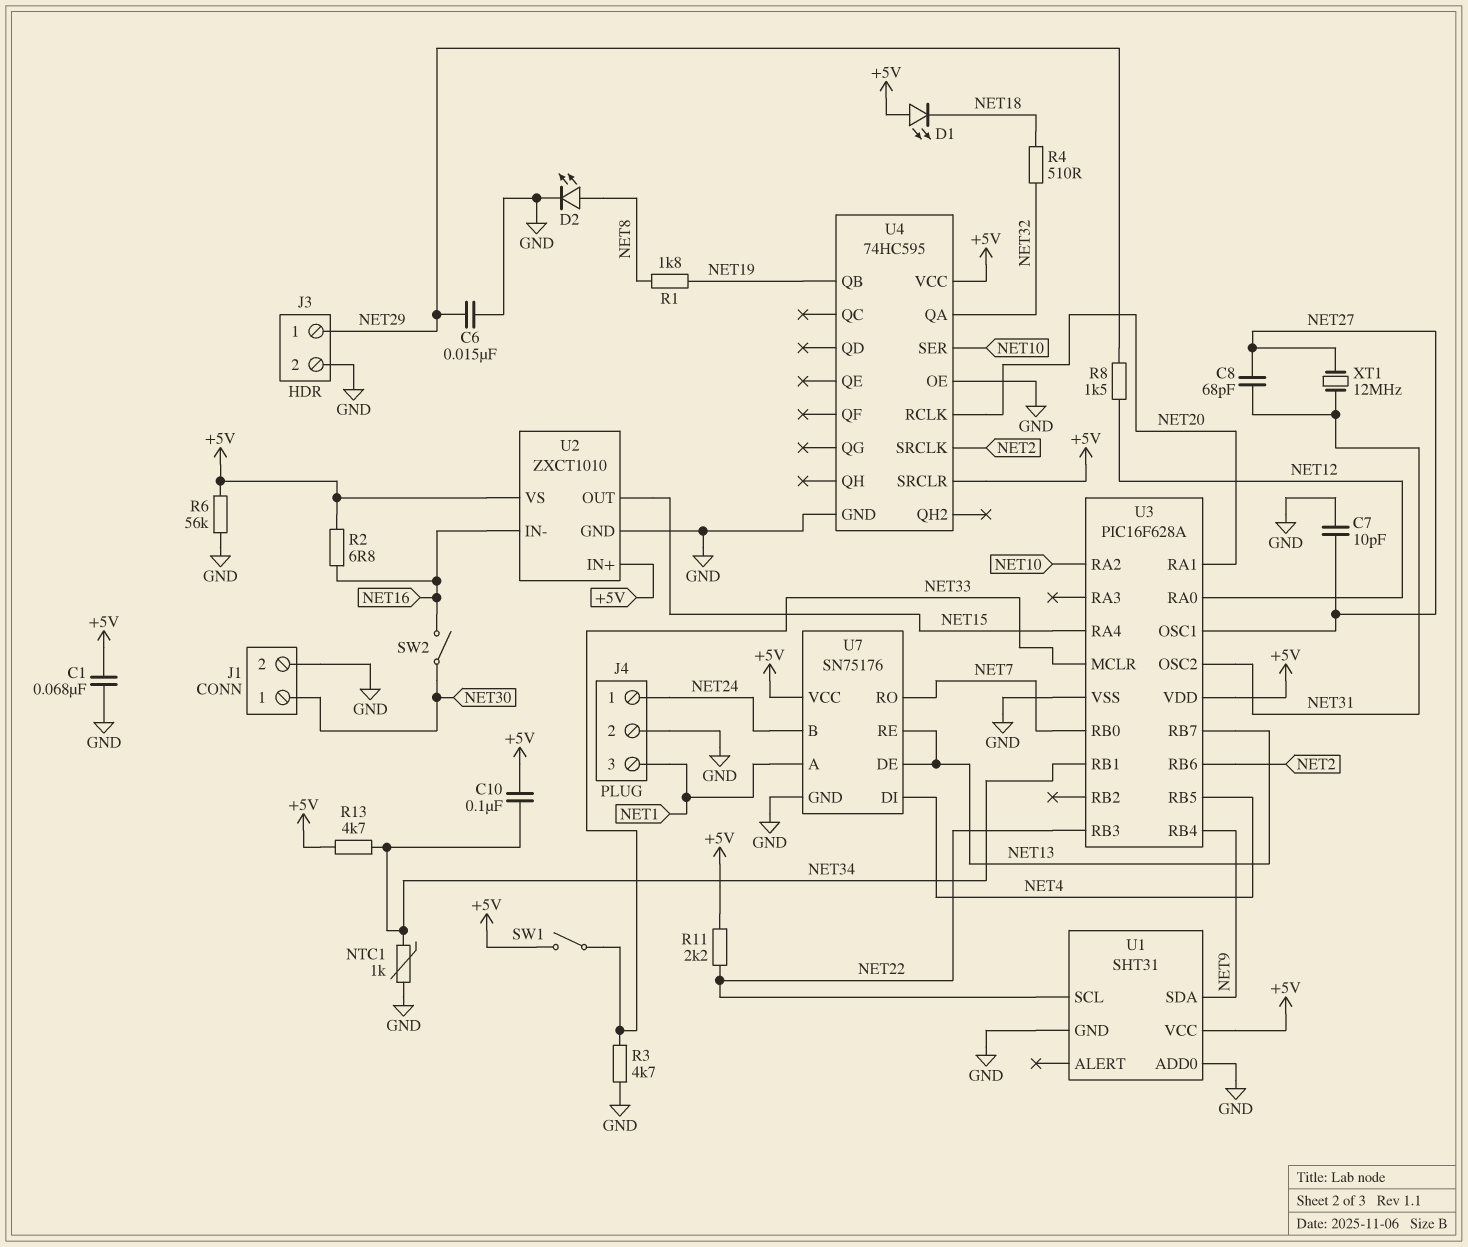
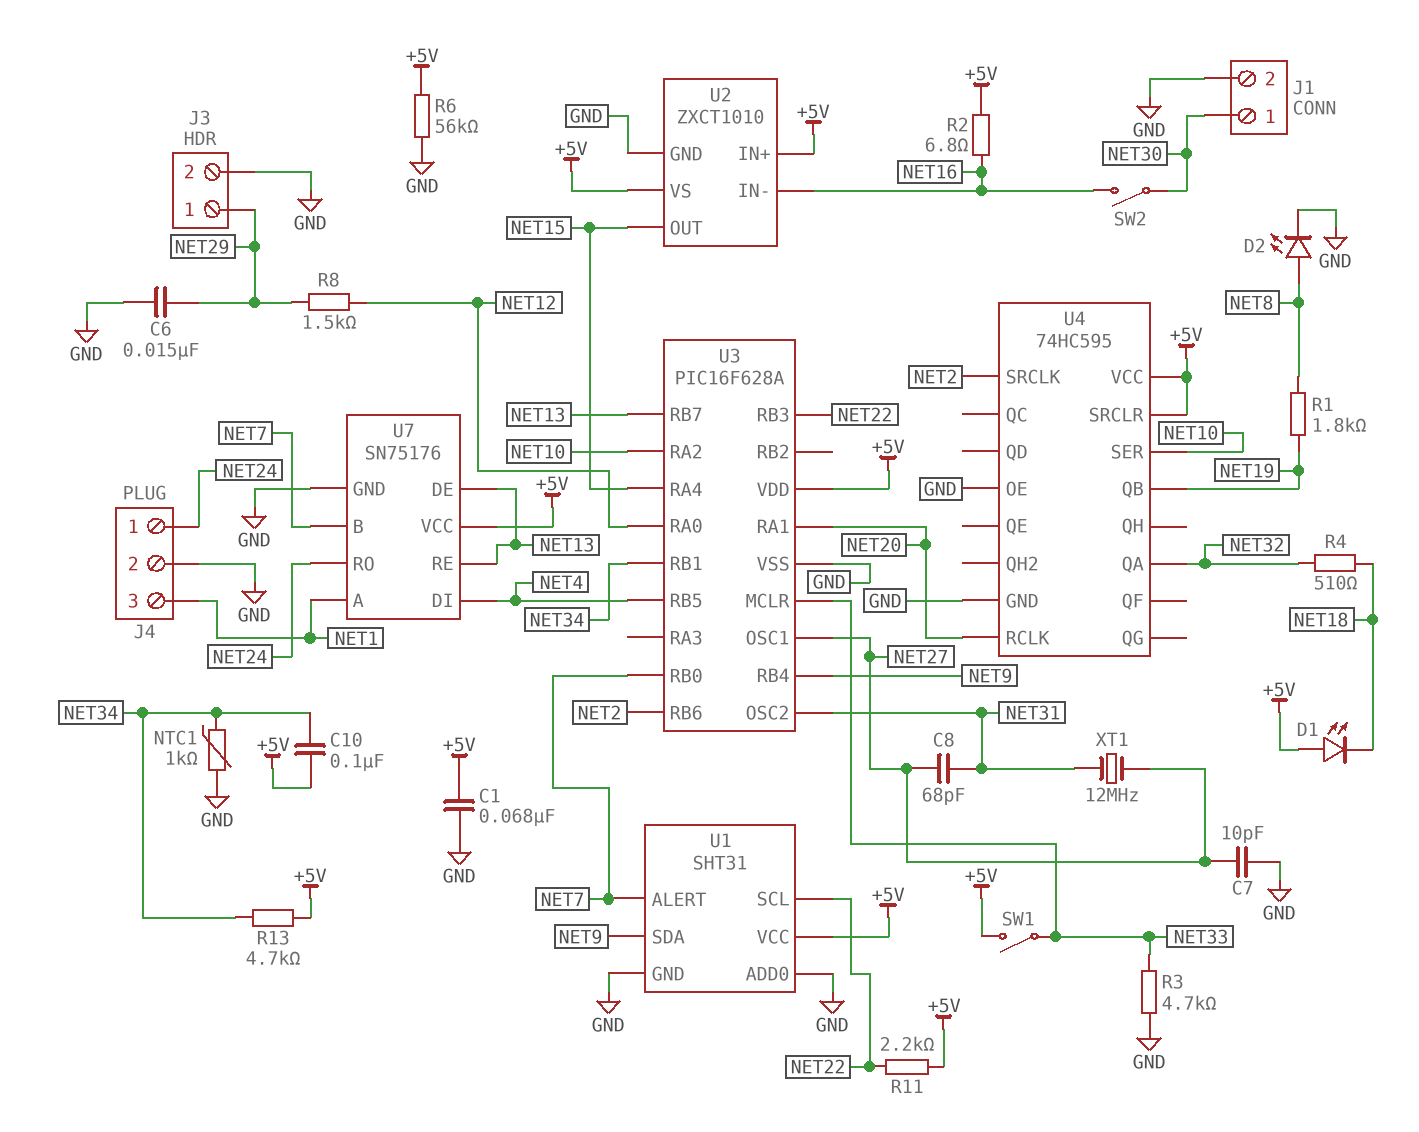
U1 pin ALERT: none -> NET7
U7 pin B: NET24 -> NET7
U7 pin RO: NET7 -> NET24

